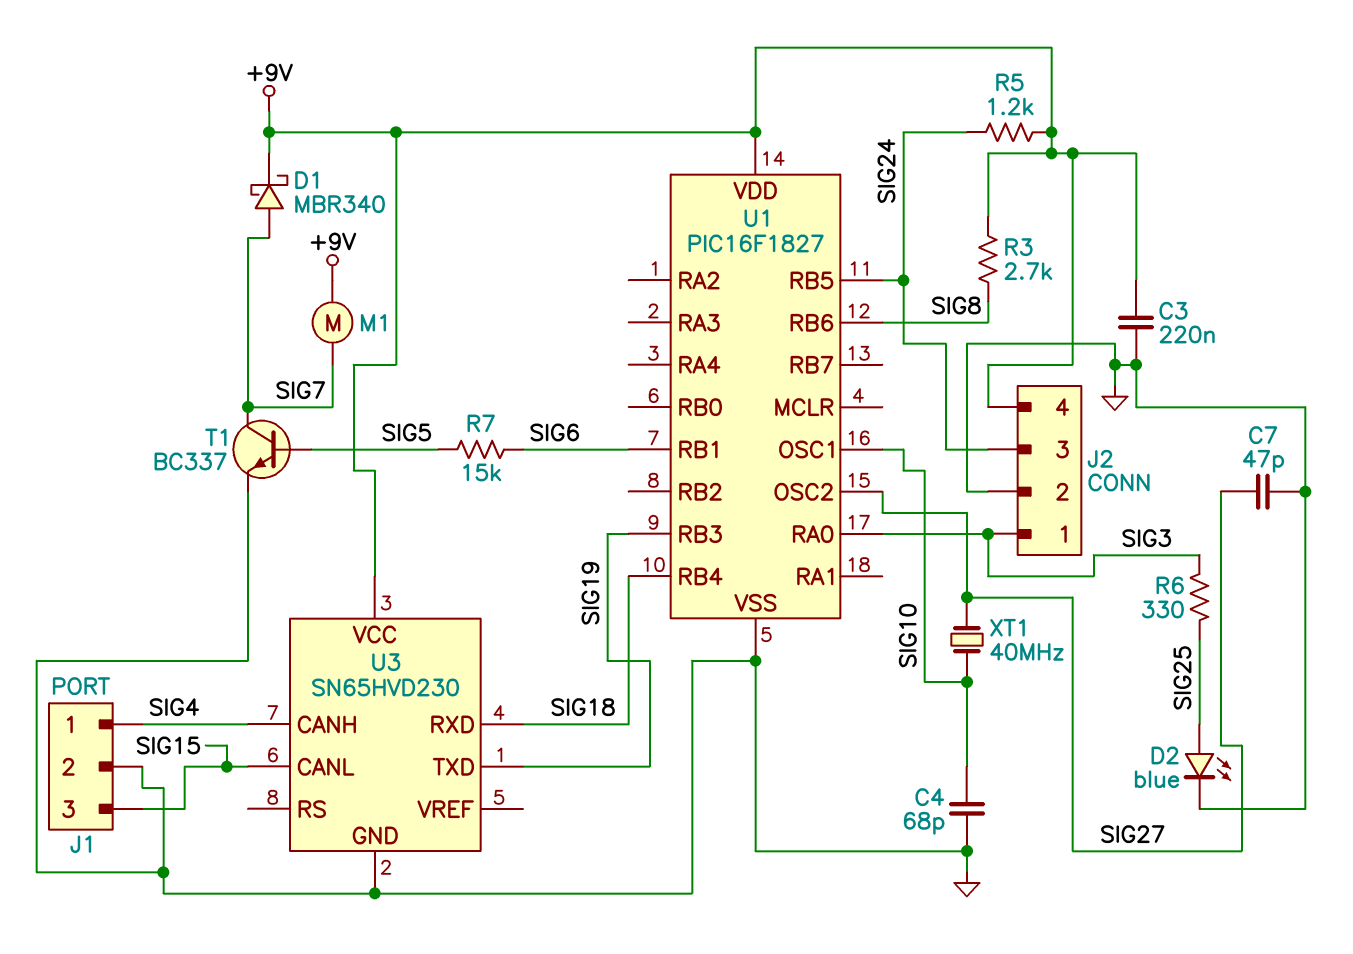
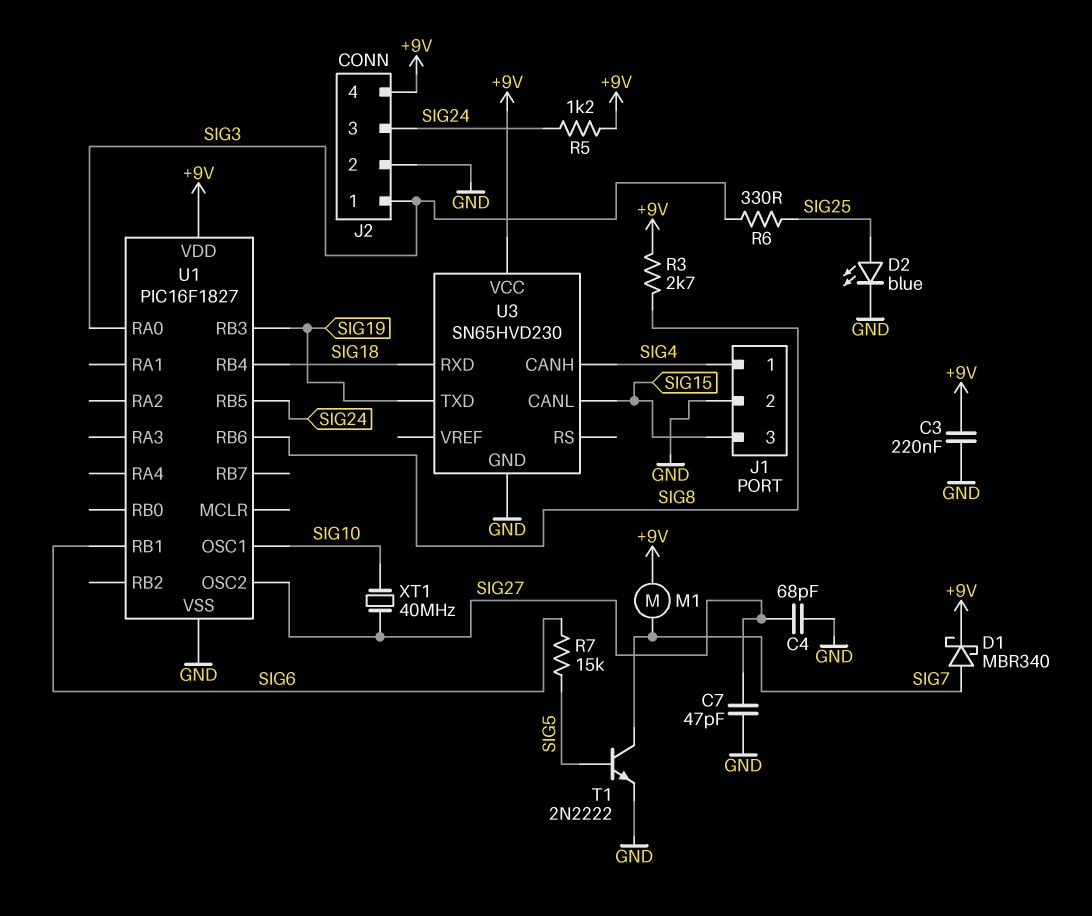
C4: 68pF (GND, SIG10) -> 68pF (GND, SIG27)
T1: NPN BC337 (B SIG5, C SIG7, E GND) -> NPN 2N2222 (B SIG5, C SIG7, E GND)

